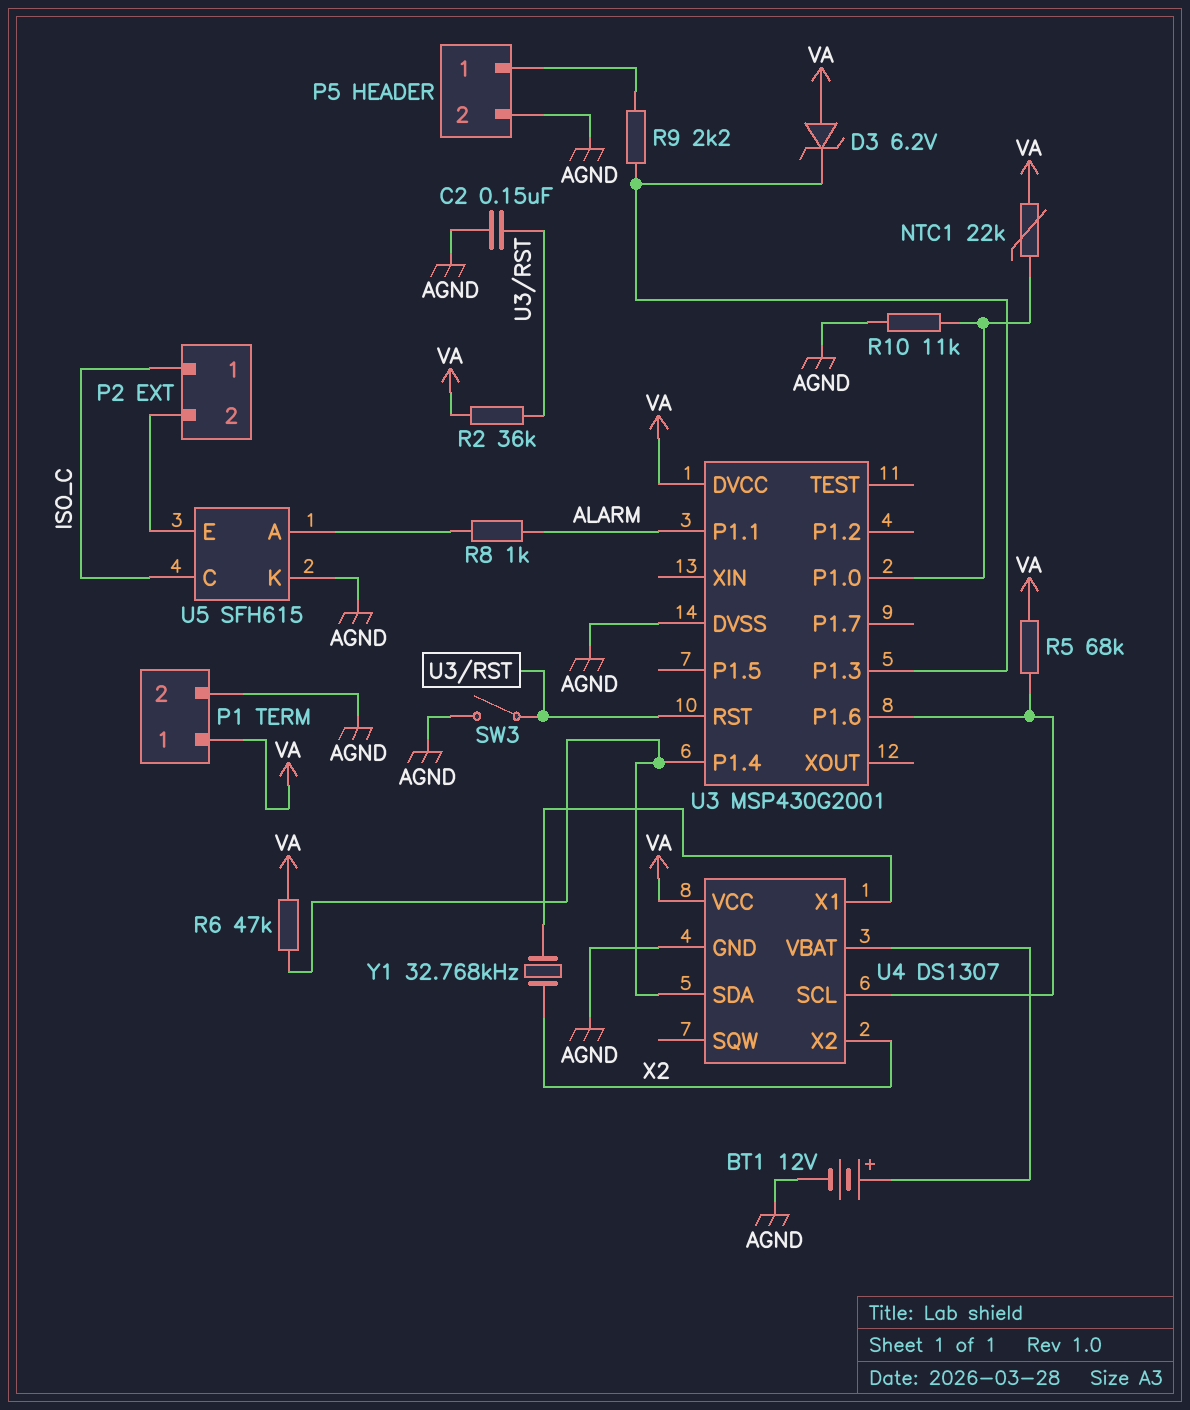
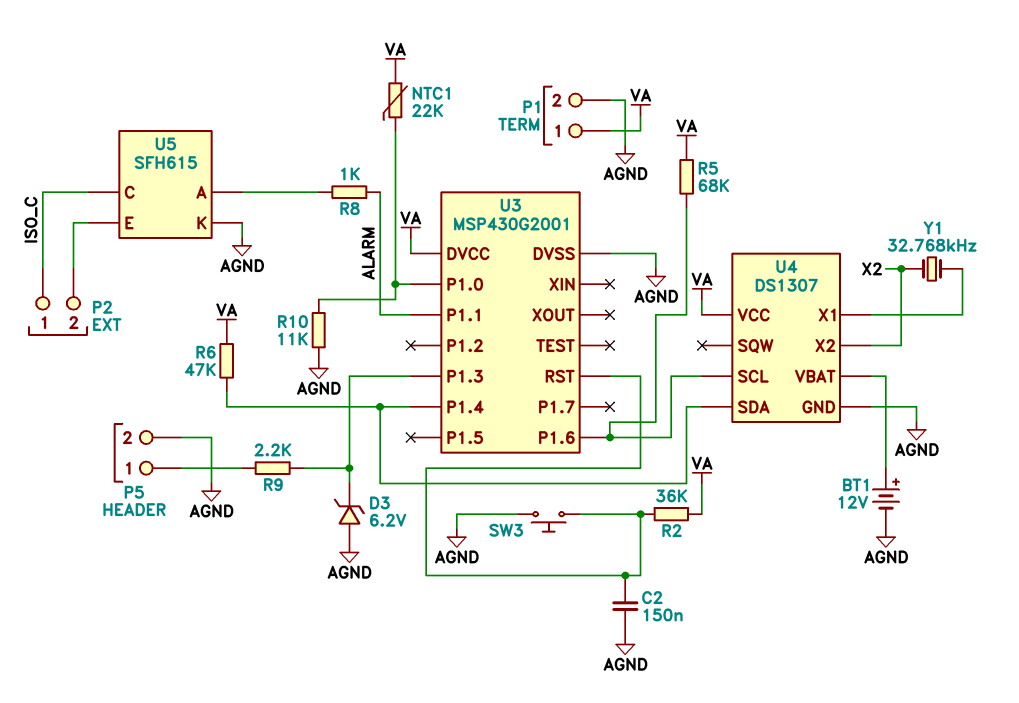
D3: zener 6.2V (A VA, K U3/P1.3) -> zener 6.2V (A AGND, K U3/P1.3)
SW3: switch (AGND, U3/RST) -> button (AGND, U3/RST)

